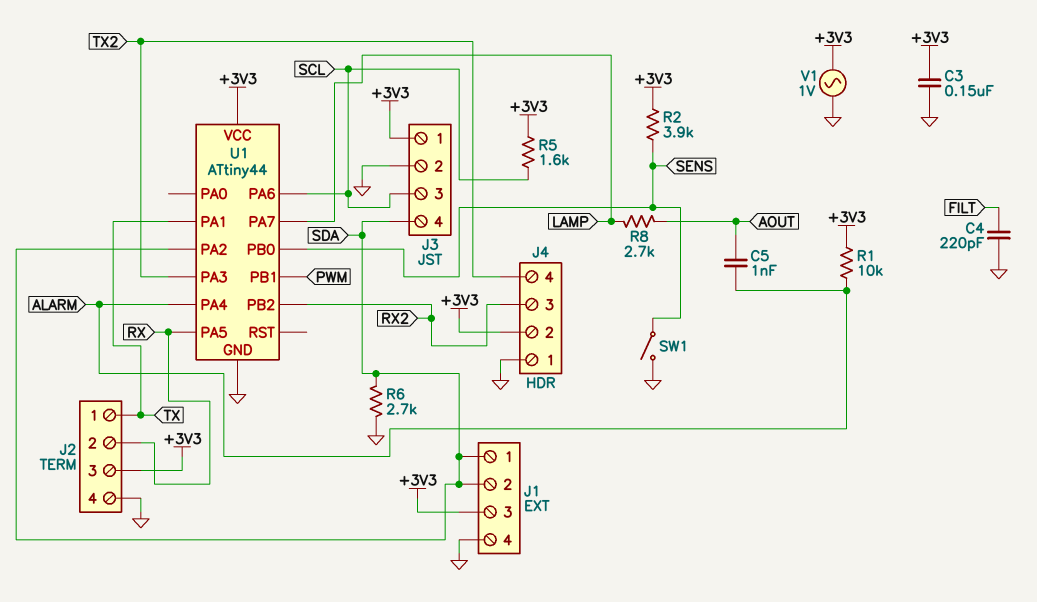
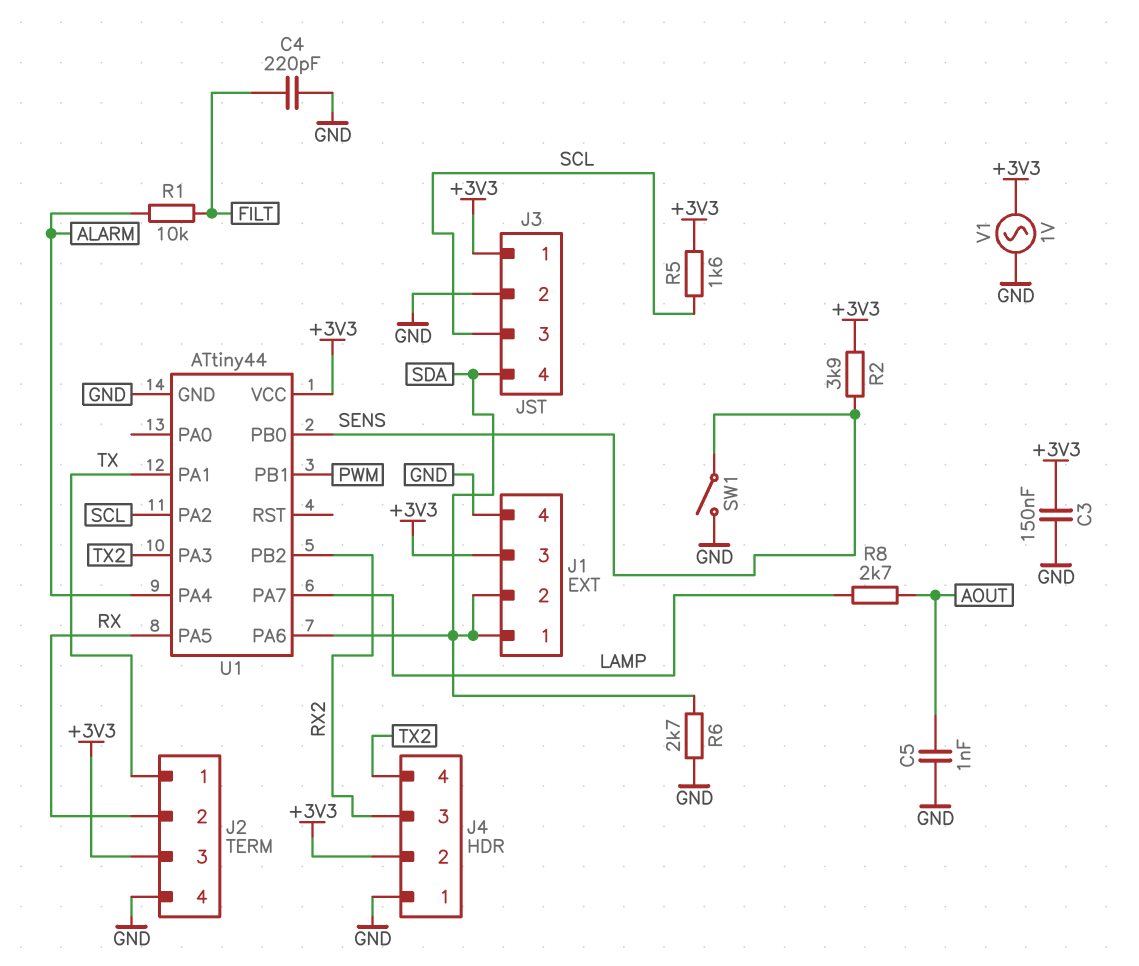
C5: 1nF (ALARM, AOUT) -> 1nF (AOUT, GND)
R1: 10k (+3V3, ALARM) -> 10k (ALARM, FILT)
U1 pin PA2: SDA -> SCL
U1 pin PA6: SCL -> SDA

